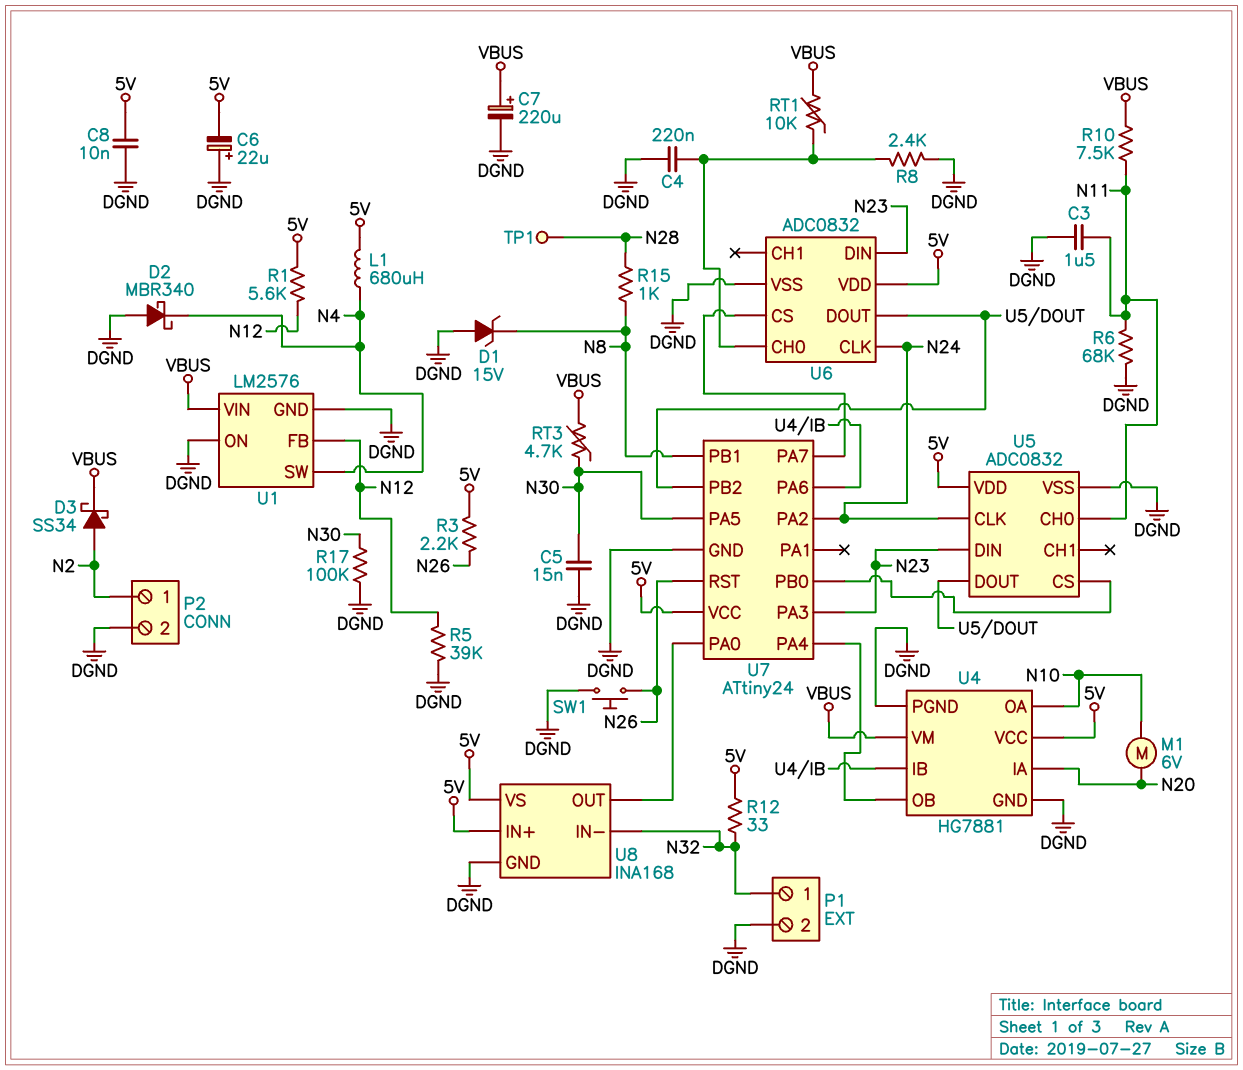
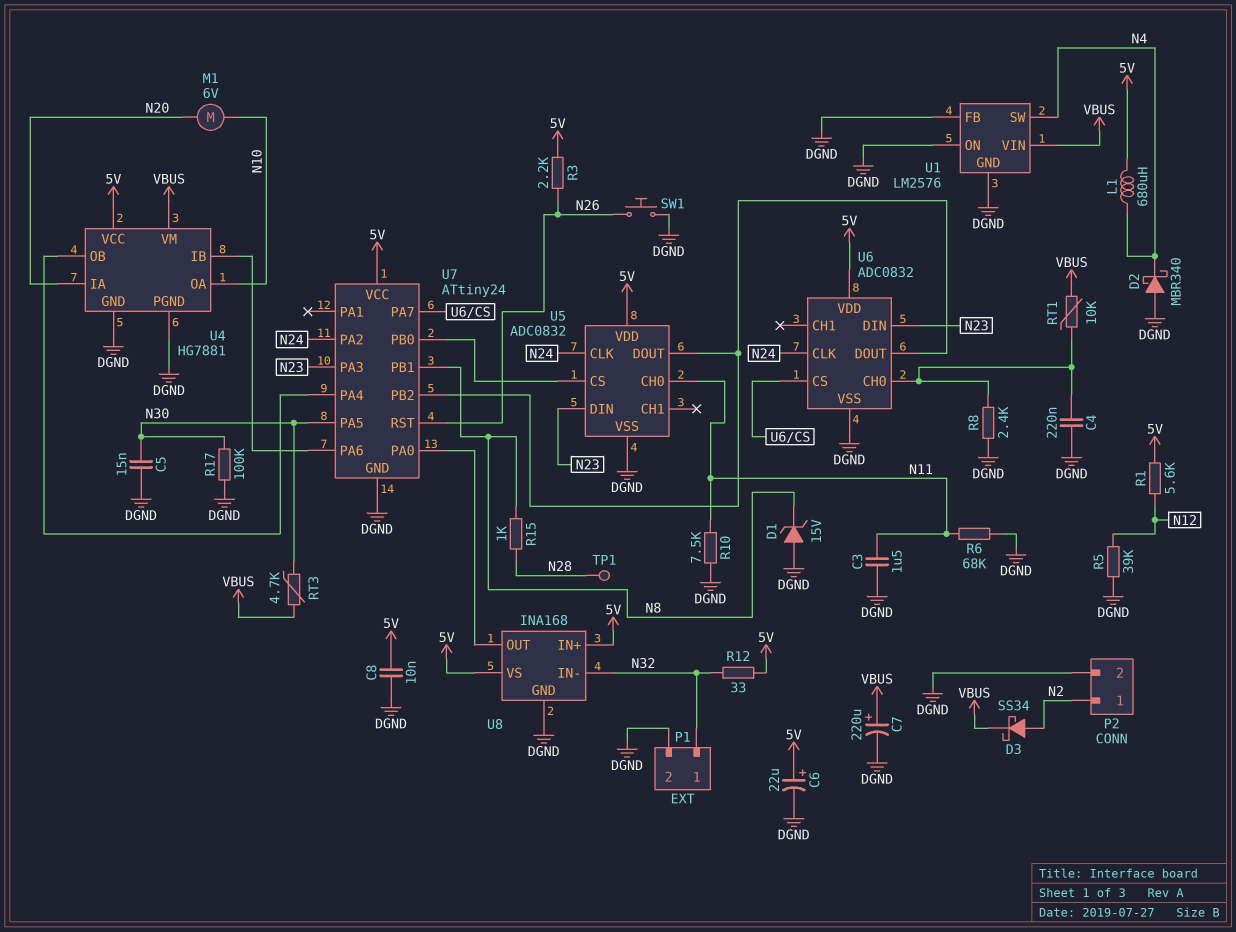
C6: 22uF (plus DGND, minus 5V) -> 22uF (plus 5V, minus DGND)
R10: 7.5k (N11, VBUS) -> 7.5k (DGND, N11)
U1 pin FB: N12 -> DGND

